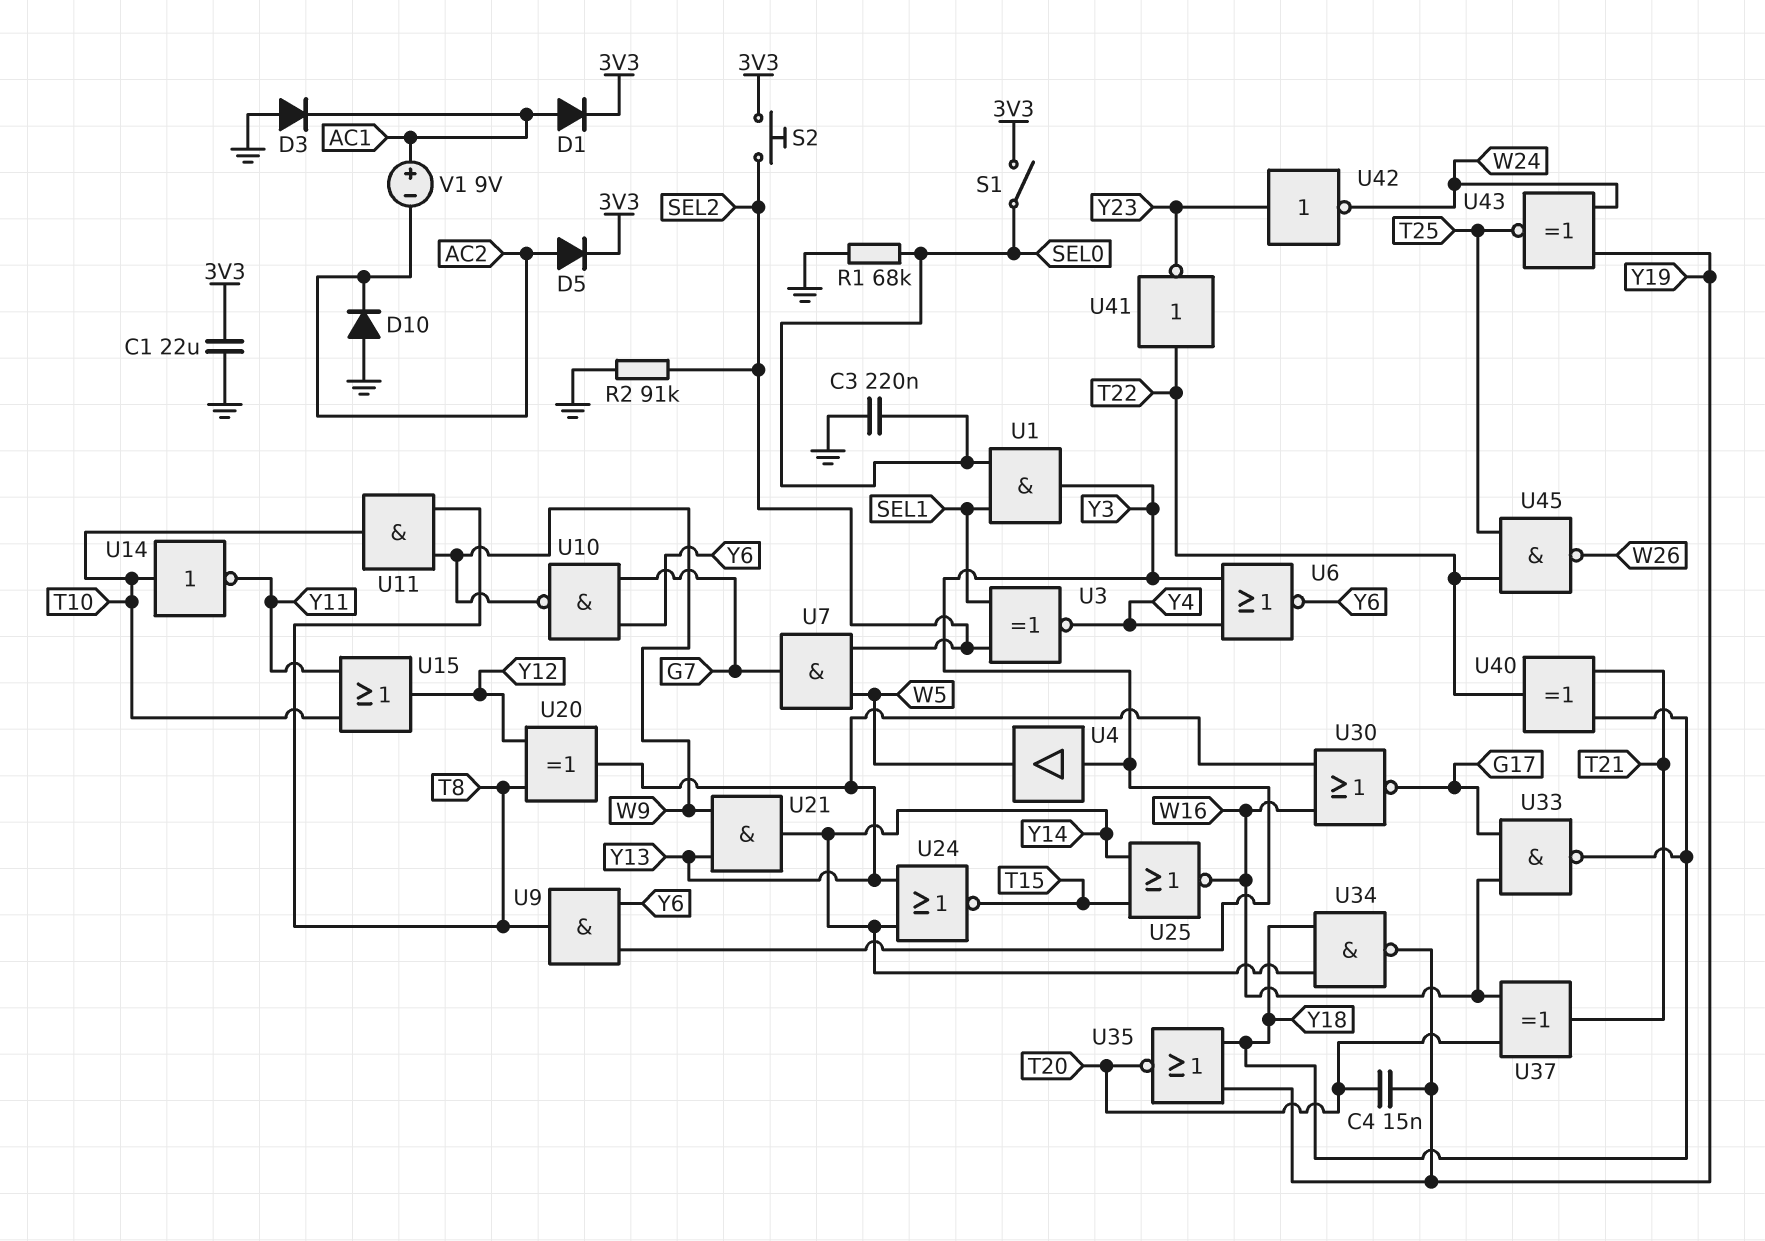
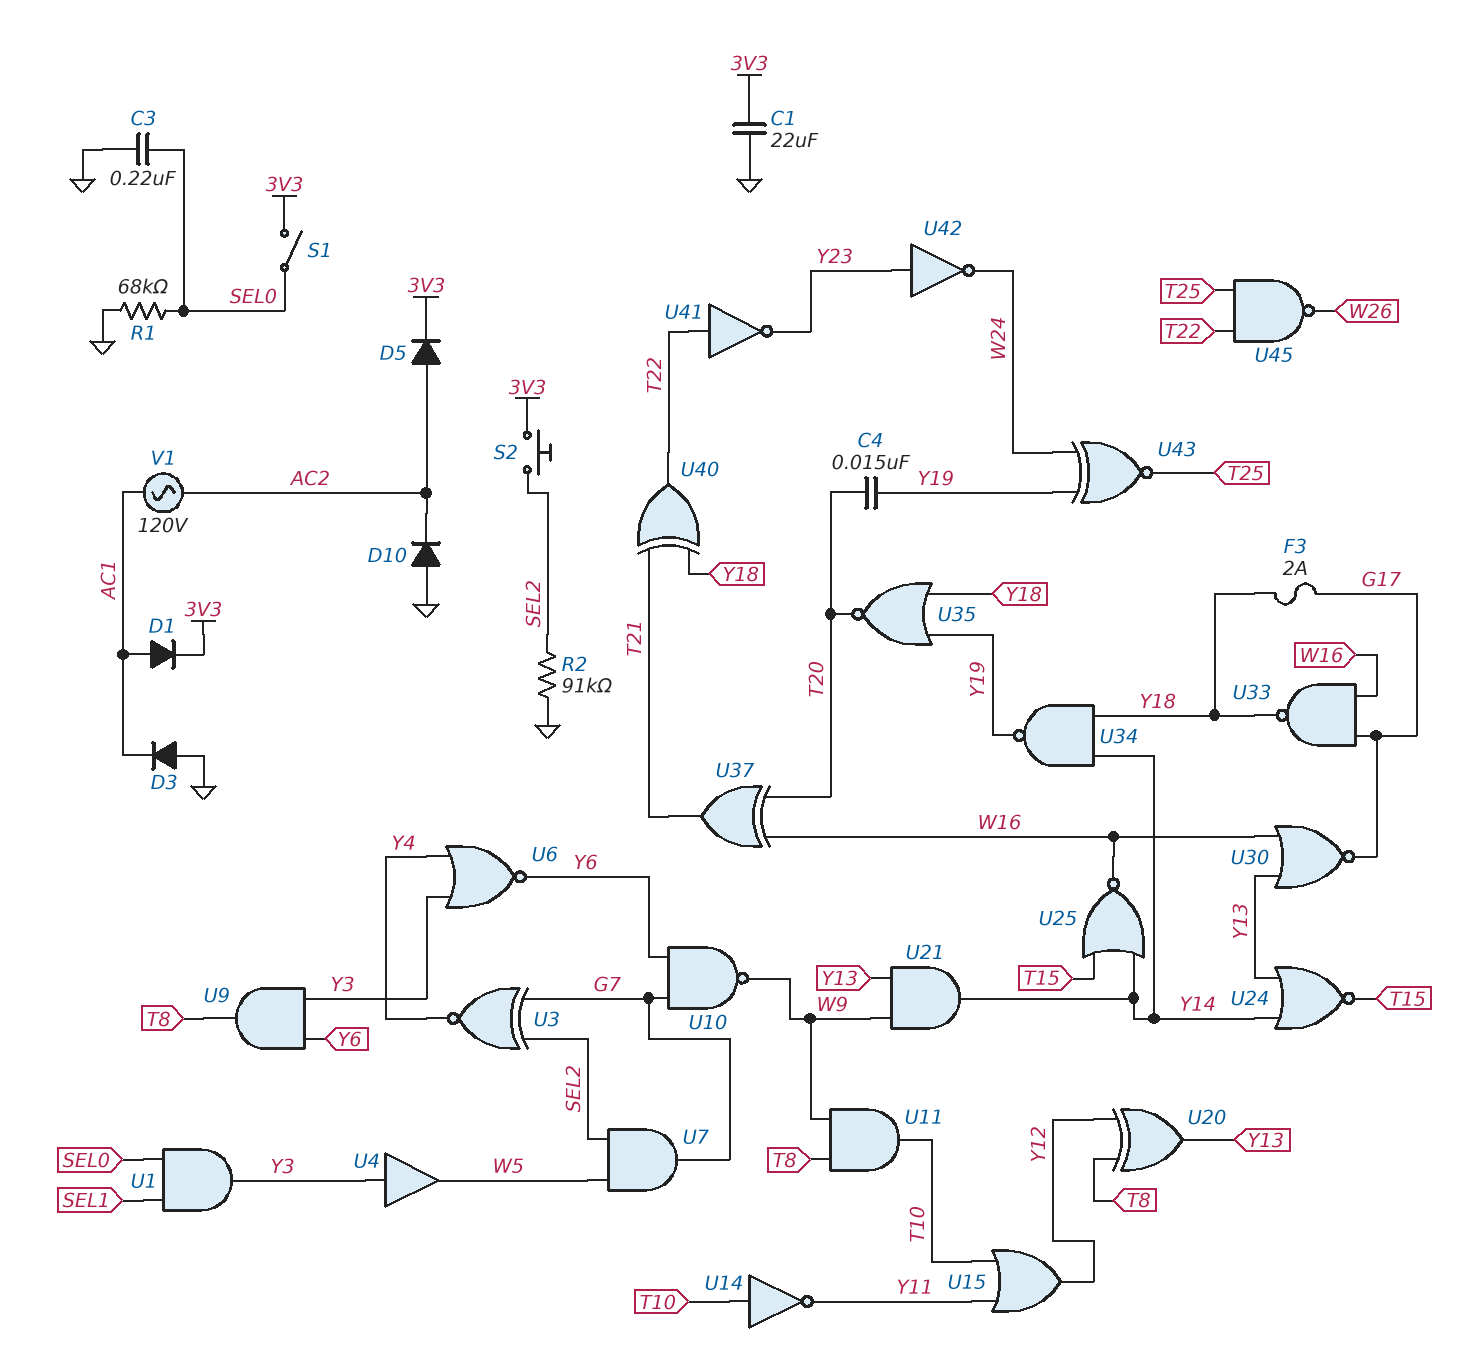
F3: none -> 2A (G17, Y18)
U3: XNOR (in SEL1, in SEL2, out Y4) -> XNOR (in G7, in SEL2, out Y4)
V1: 9V (plus AC1, minus AC2) -> AC 120V (AC1, AC2)

